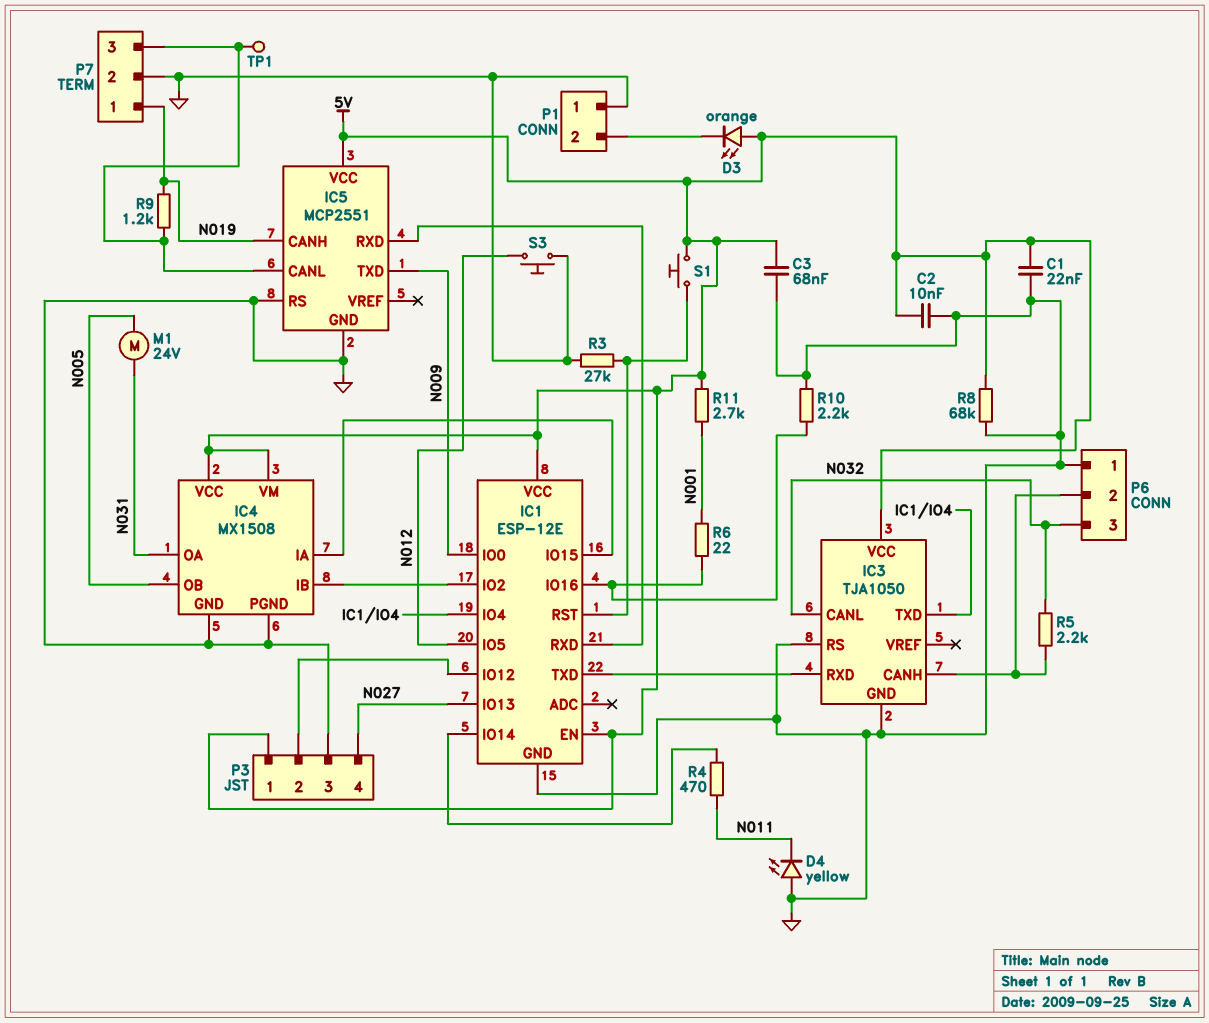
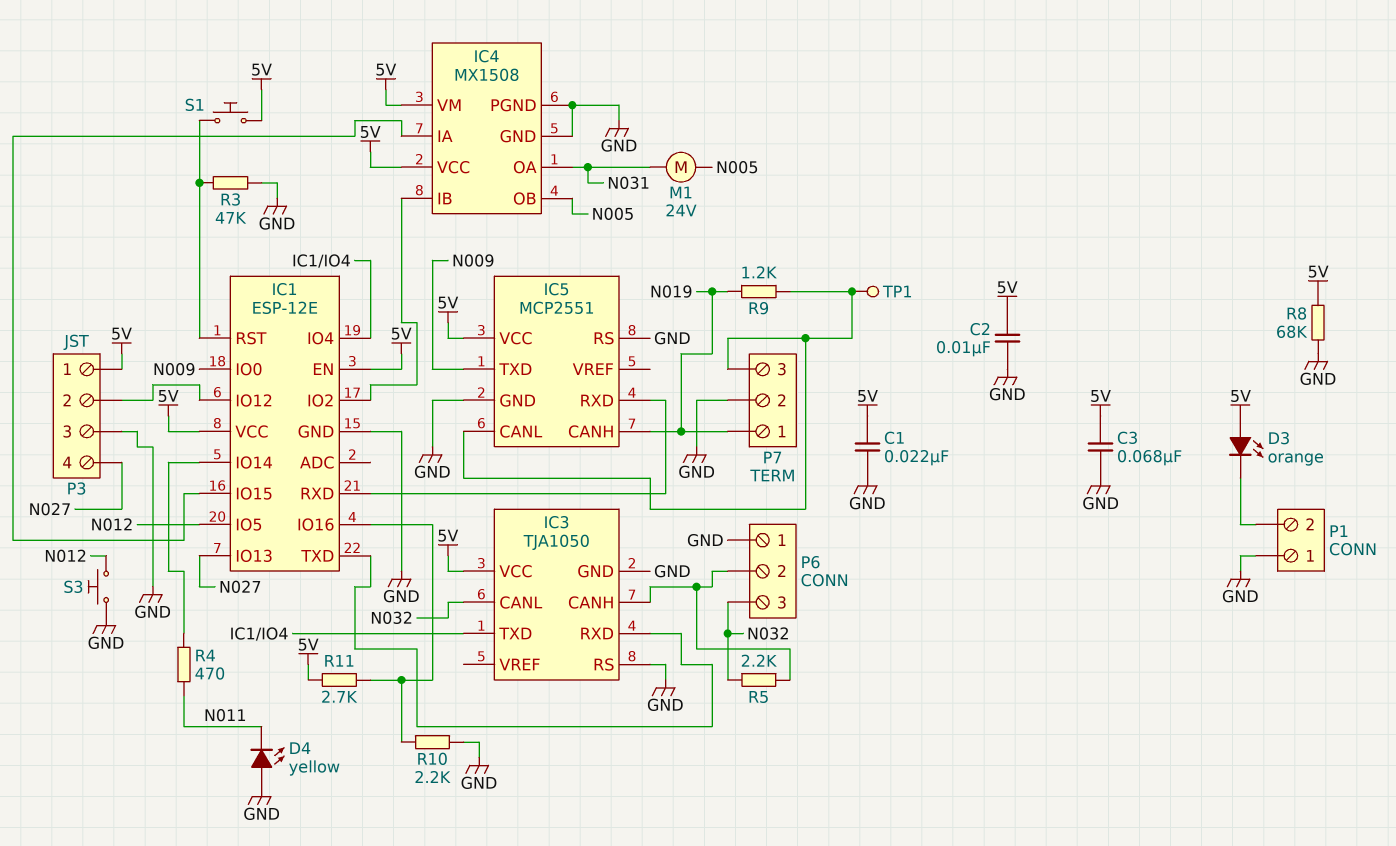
R3: 27k (GND, IC1/RST) -> 47k (GND, IC1/RST)
R6: 22 (IC1/IO16, N001) -> none
R11: 2.7k (5V, N001) -> 2.7k (5V, IC1/IO16)

